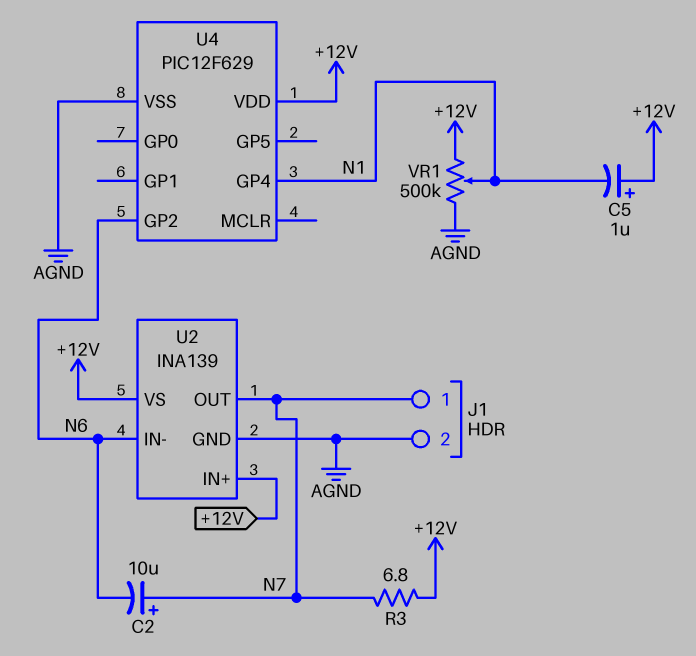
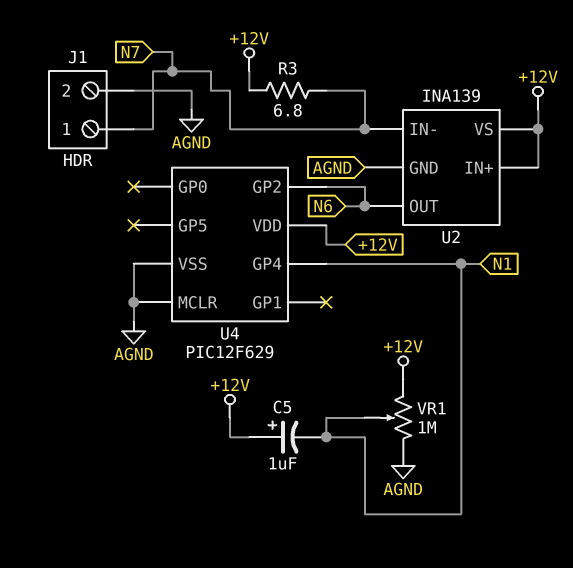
C2: 10uF (plus N7, minus N6) -> none
U2 pin IN-: N6 -> N7
U2 pin OUT: N7 -> N6
U4 pin MCLR: none -> AGND
VR1: 500k (+12V, AGND, wiper N1) -> 1M (+12V, AGND, wiper N1)

